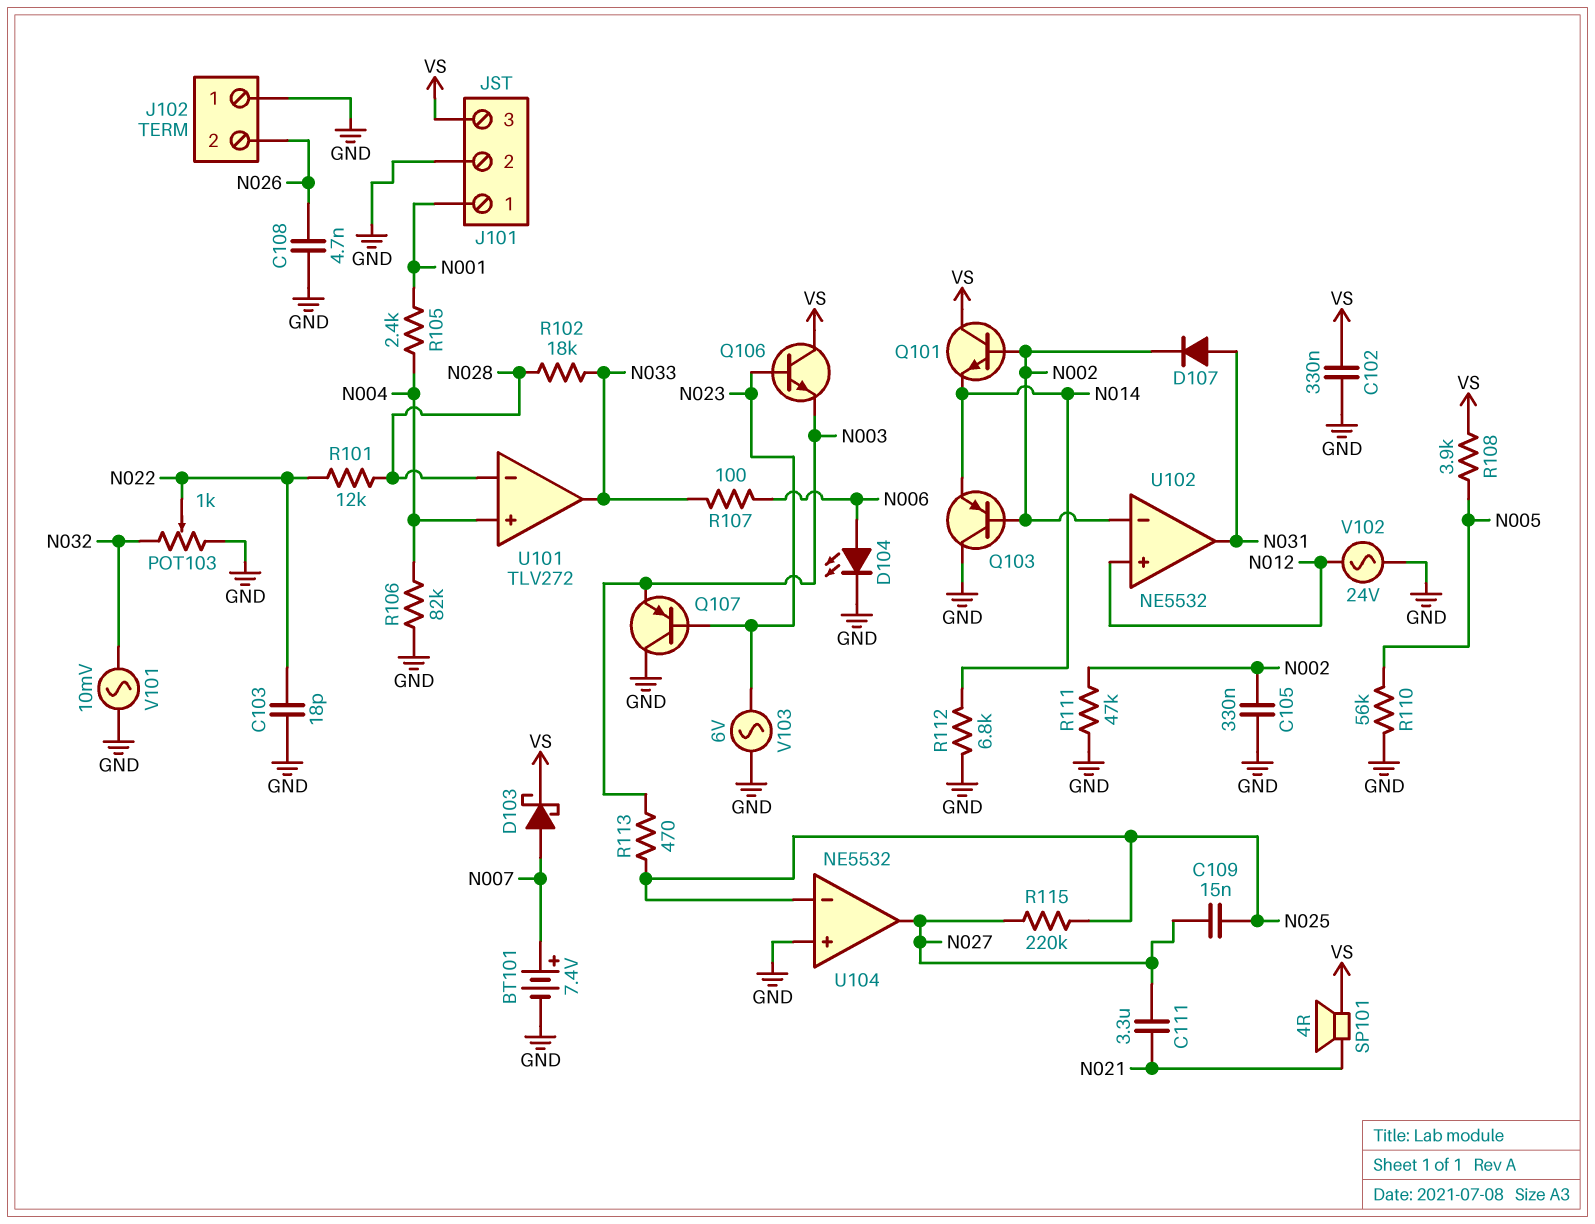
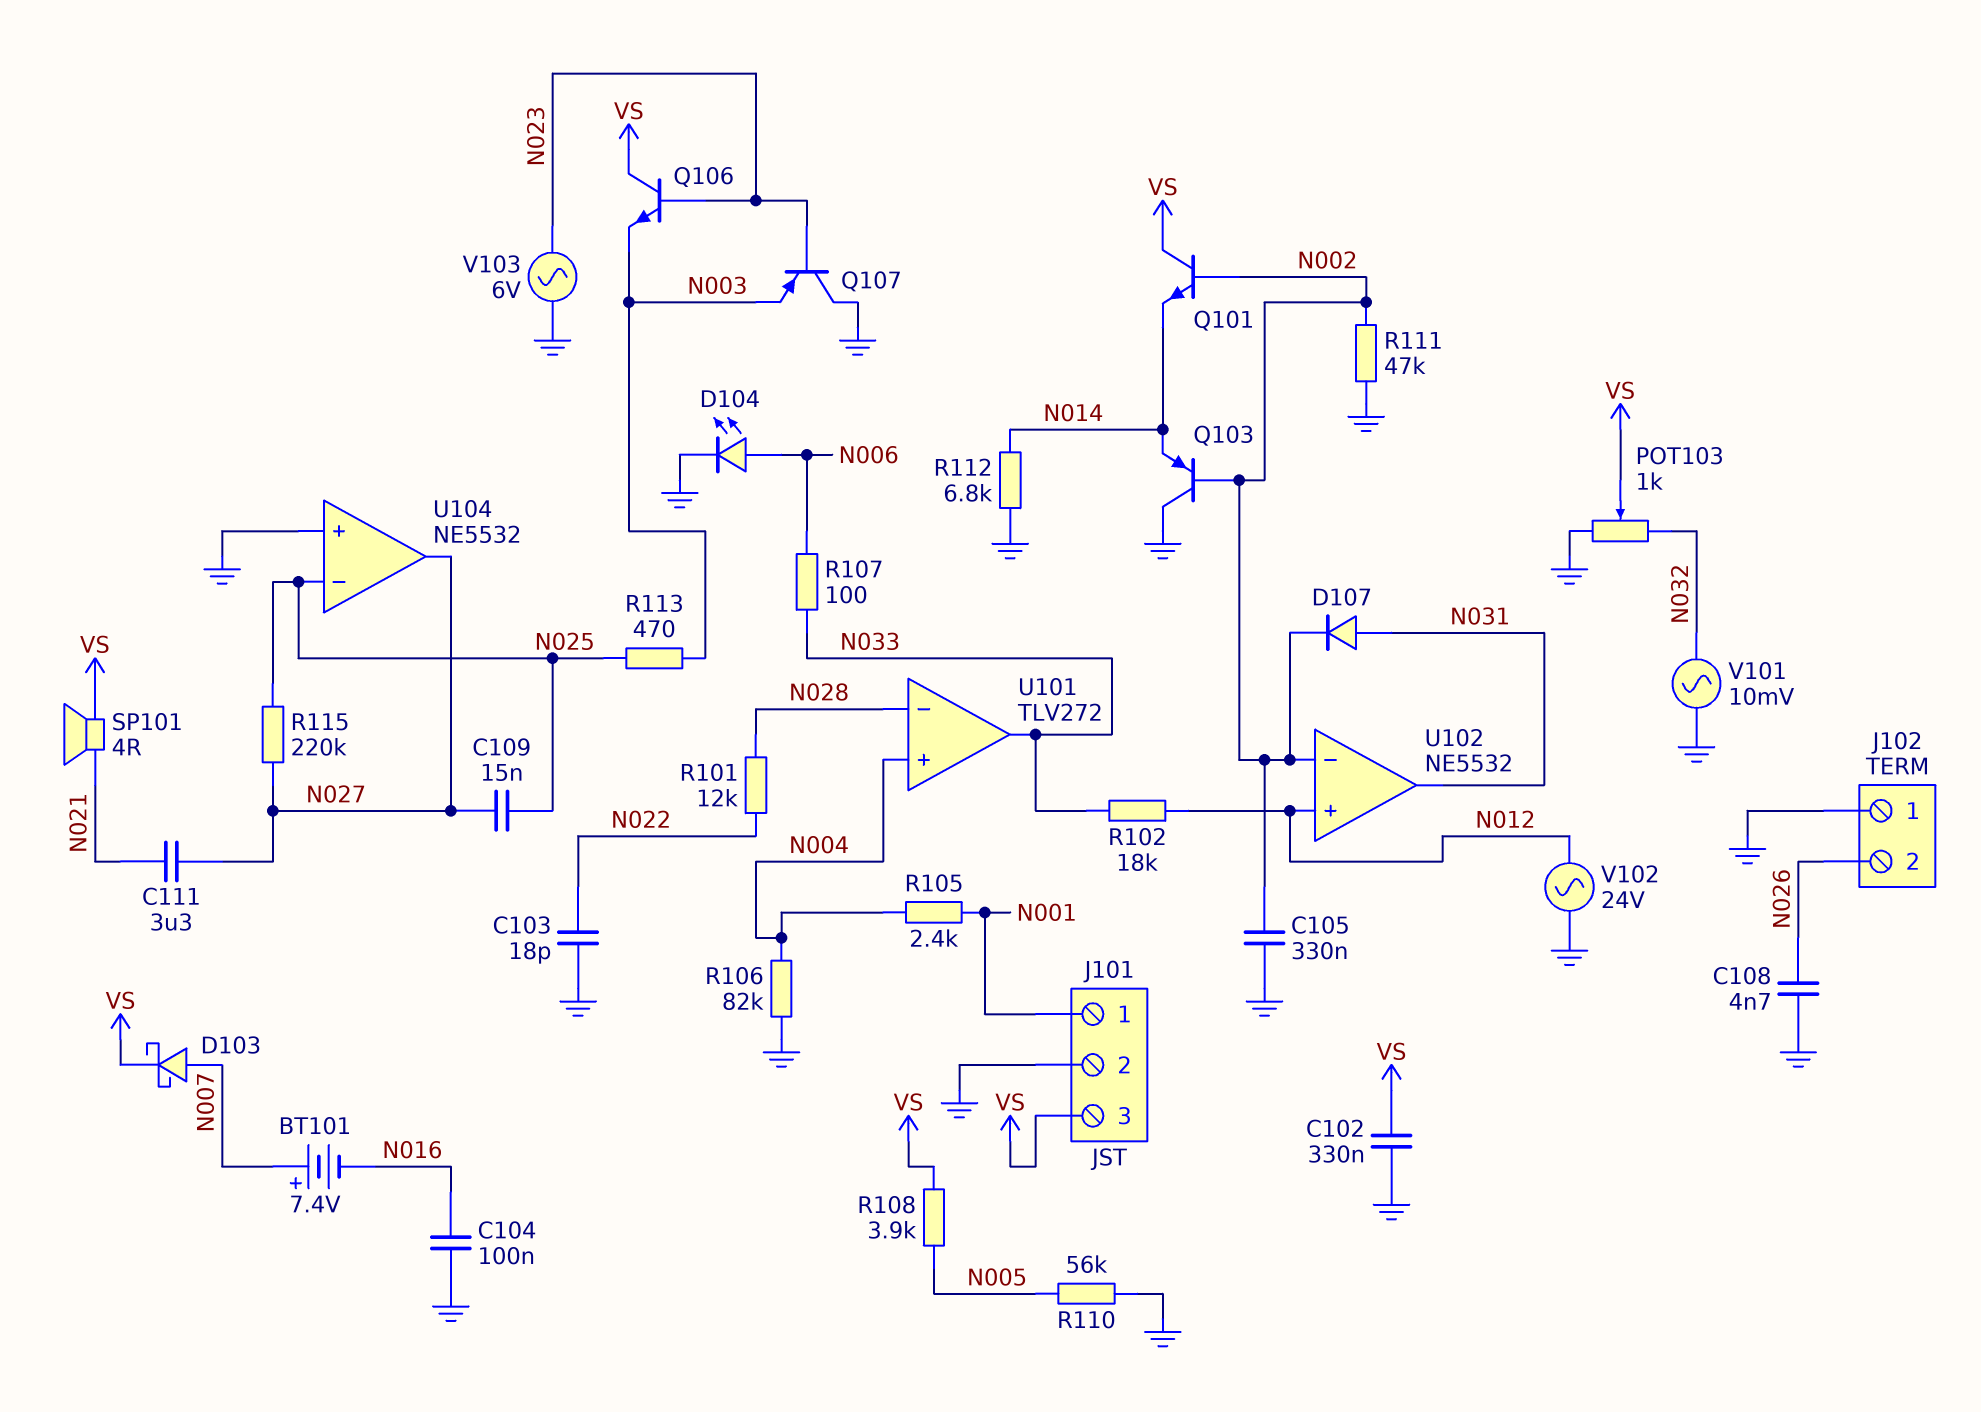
BT101: 7.4V (plus N007, minus GND) -> 7.4V (plus N007, minus N016)
C104: none -> 100nF (GND, N016)
POT103: 1k (GND, N032, wiper N022) -> 1k (GND, N032, wiper VS)
R102: 18k (N028, N033) -> 18k (N012, N033)

